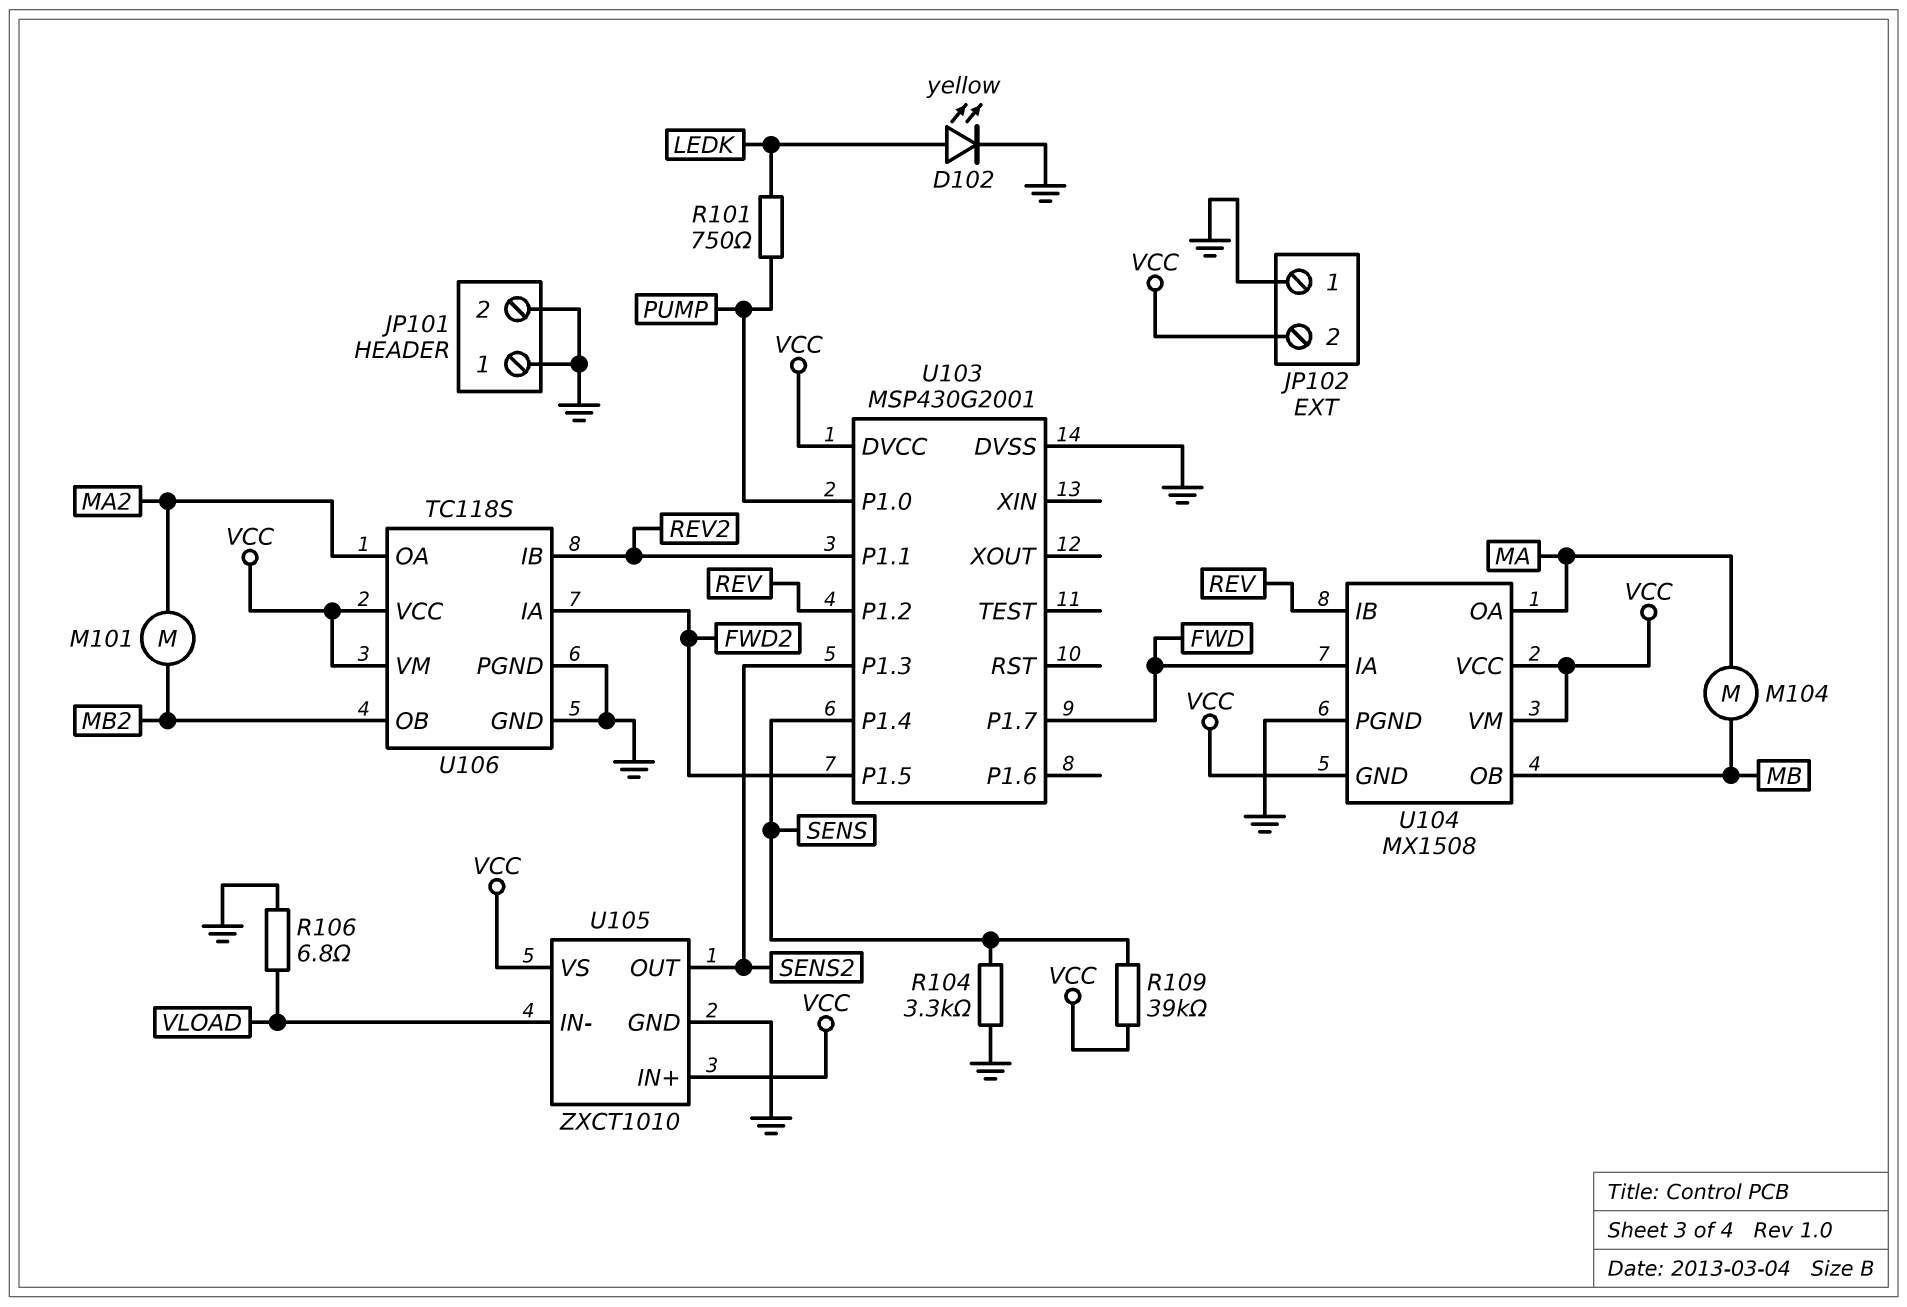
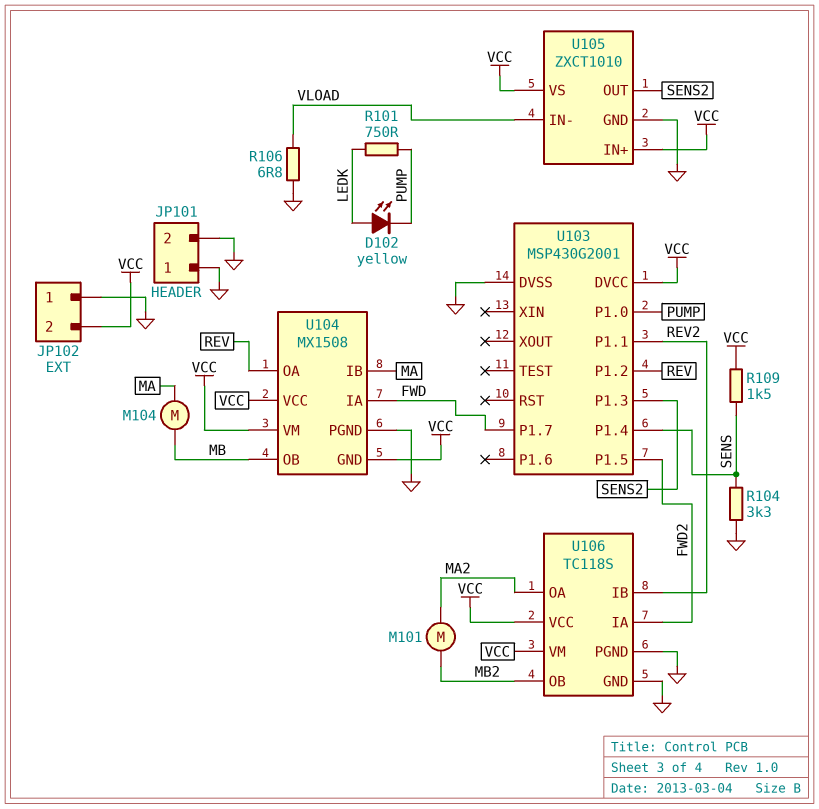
D102: LED yellow (A LEDK, K GND) -> LED yellow (A LEDK, K PUMP)
R109: 39k (SENS, VCC) -> 1.5k (SENS, VCC)
U104 pin IB: REV -> MA
U104 pin OA: MA -> REV

